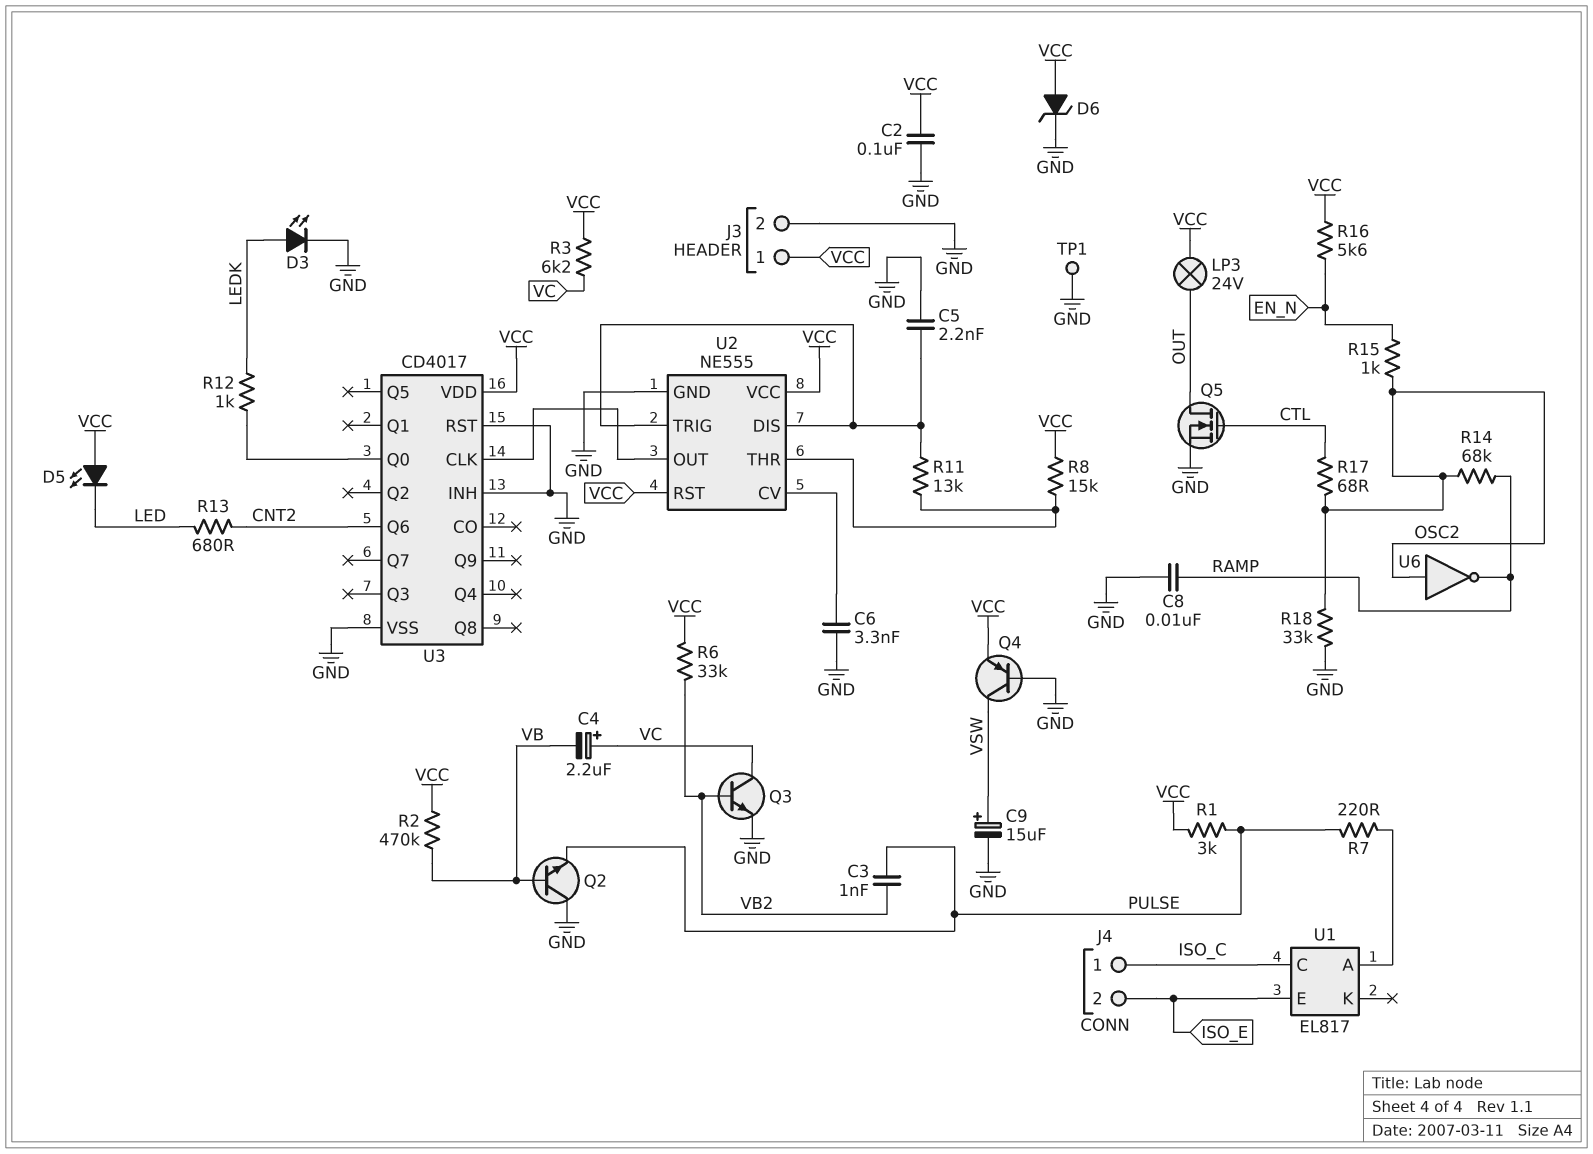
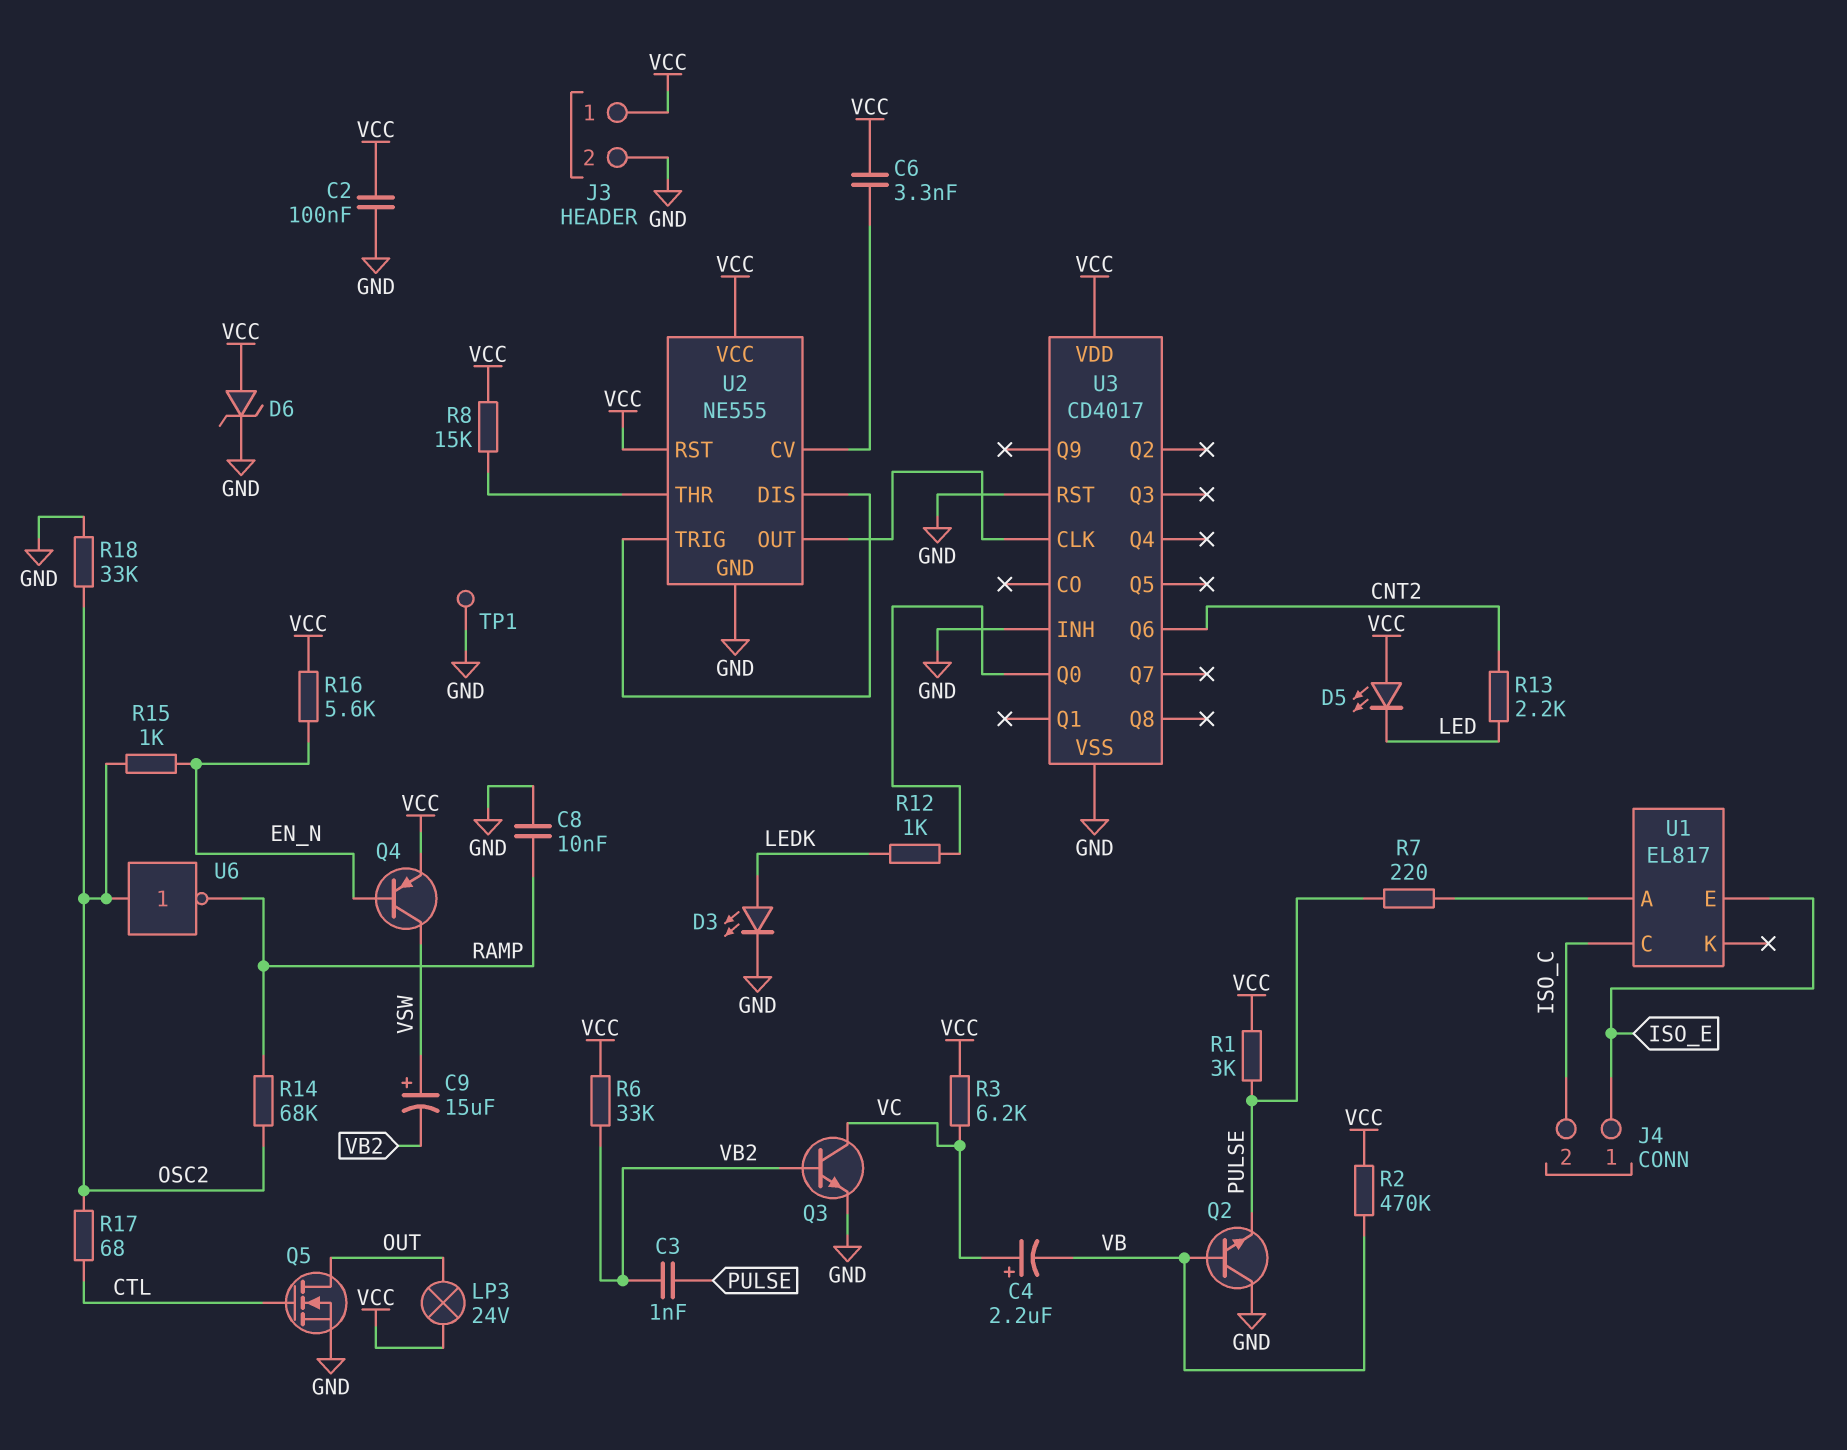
C5: 2.2nF (GND, U2/DIS) -> none
C6: 3.3nF (GND, U2/CV) -> 3.3nF (U2/CV, VCC)
C9: 15uF (plus VSW, minus GND) -> 15uF (plus VSW, minus VB2)
J4 pin 1: ISO_C -> ISO_E
J4 pin 2: ISO_E -> ISO_C
Q4: PNP (B GND, C VSW, E VCC) -> PNP (B EN_N, C VSW, E VCC)
R11: 13k (U2/DIS, U2/THR) -> none
R13: 680 (CNT2, LED) -> 2.2k (CNT2, LED)

